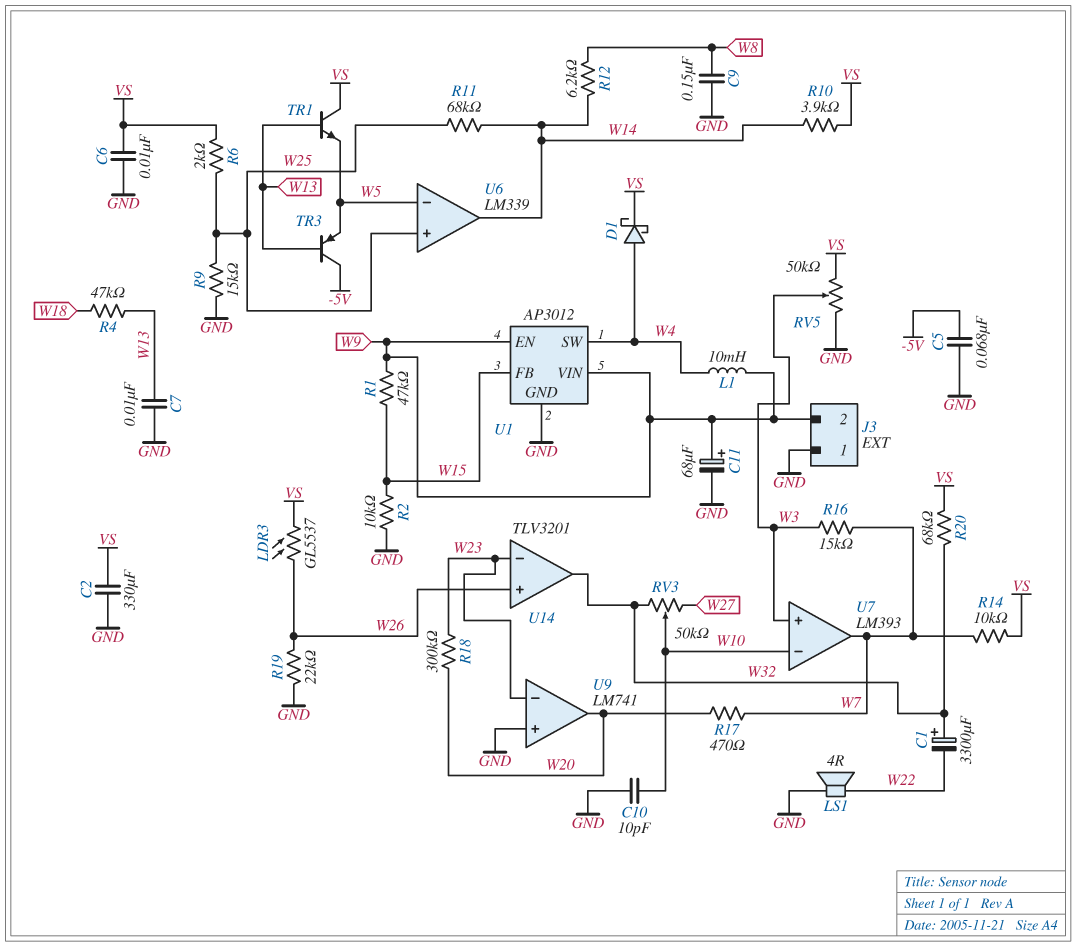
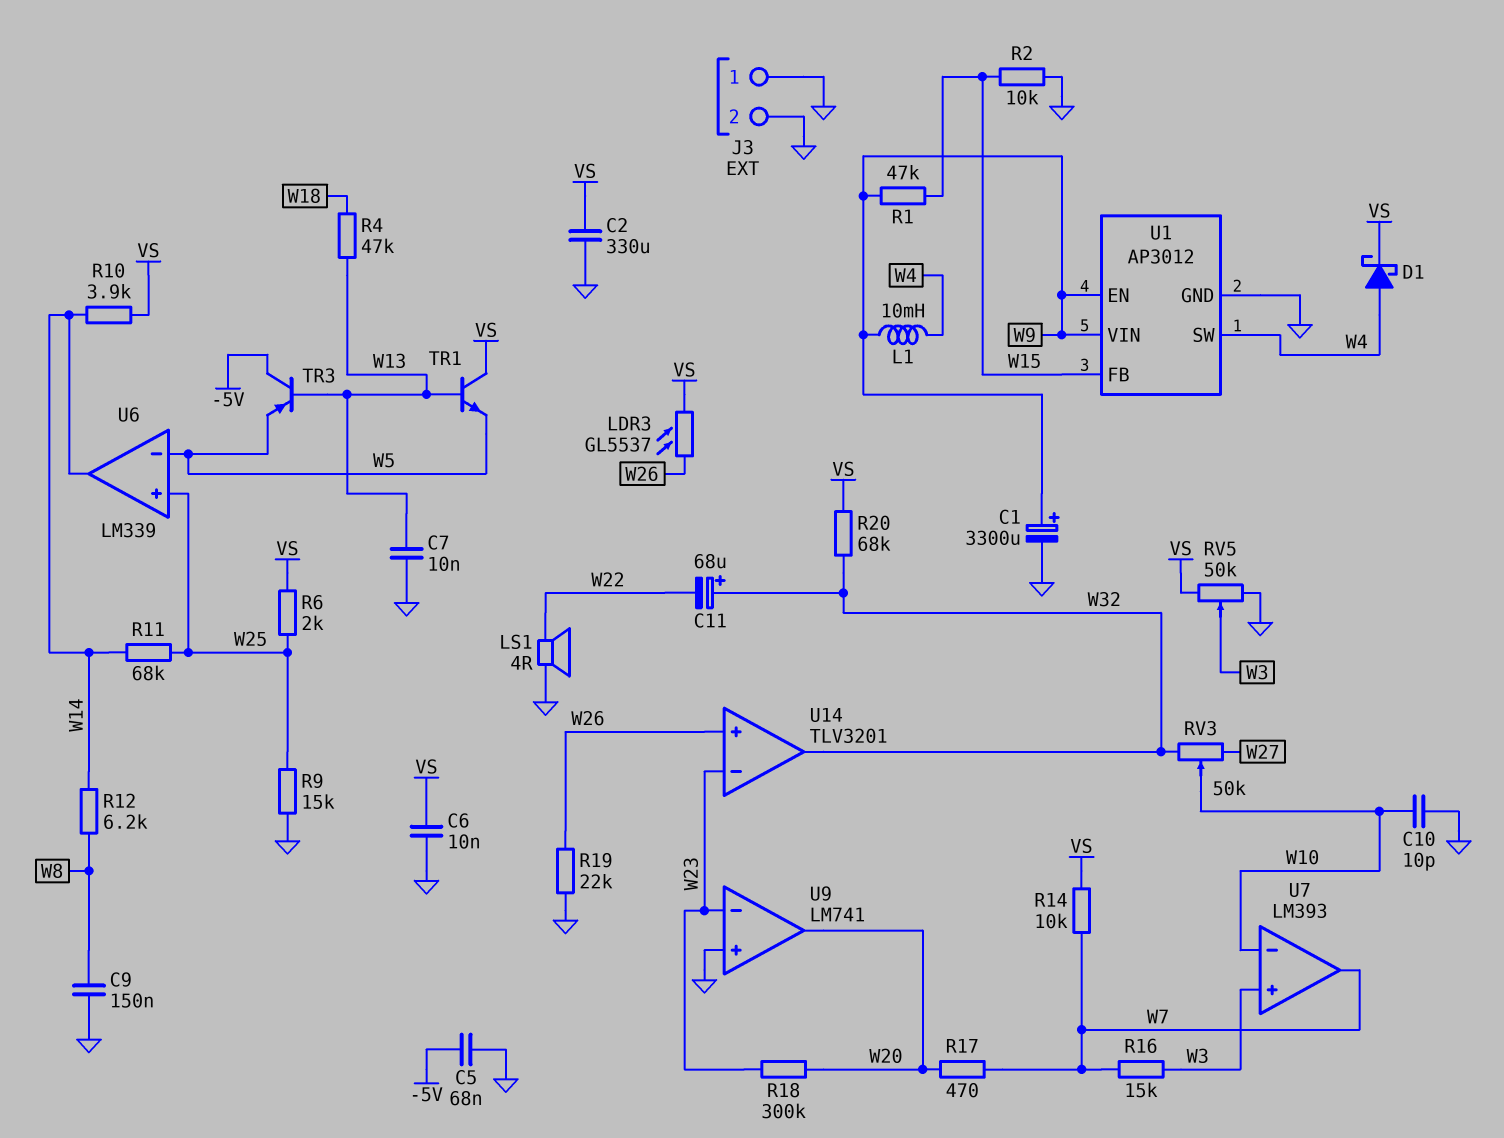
C1: 3300uF (plus W32, minus W22) -> 3300uF (plus W9, minus GND)
C11: 68uF (plus W9, minus GND) -> 68uF (plus W32, minus W22)
J3 pin 2: W9 -> GND

